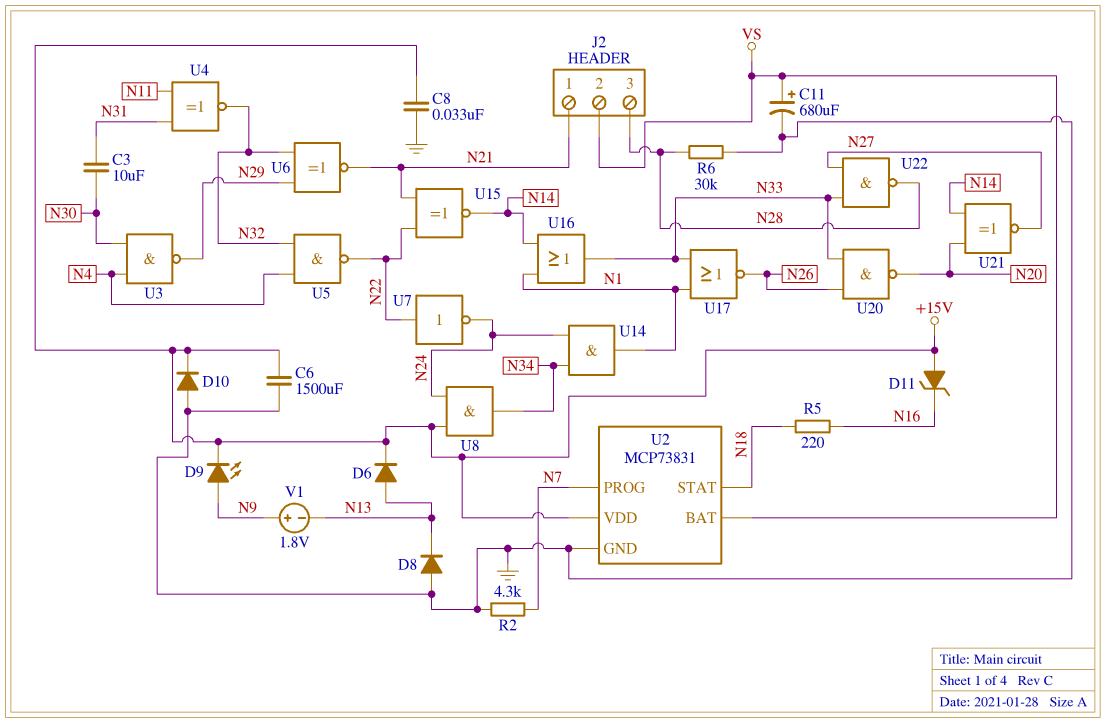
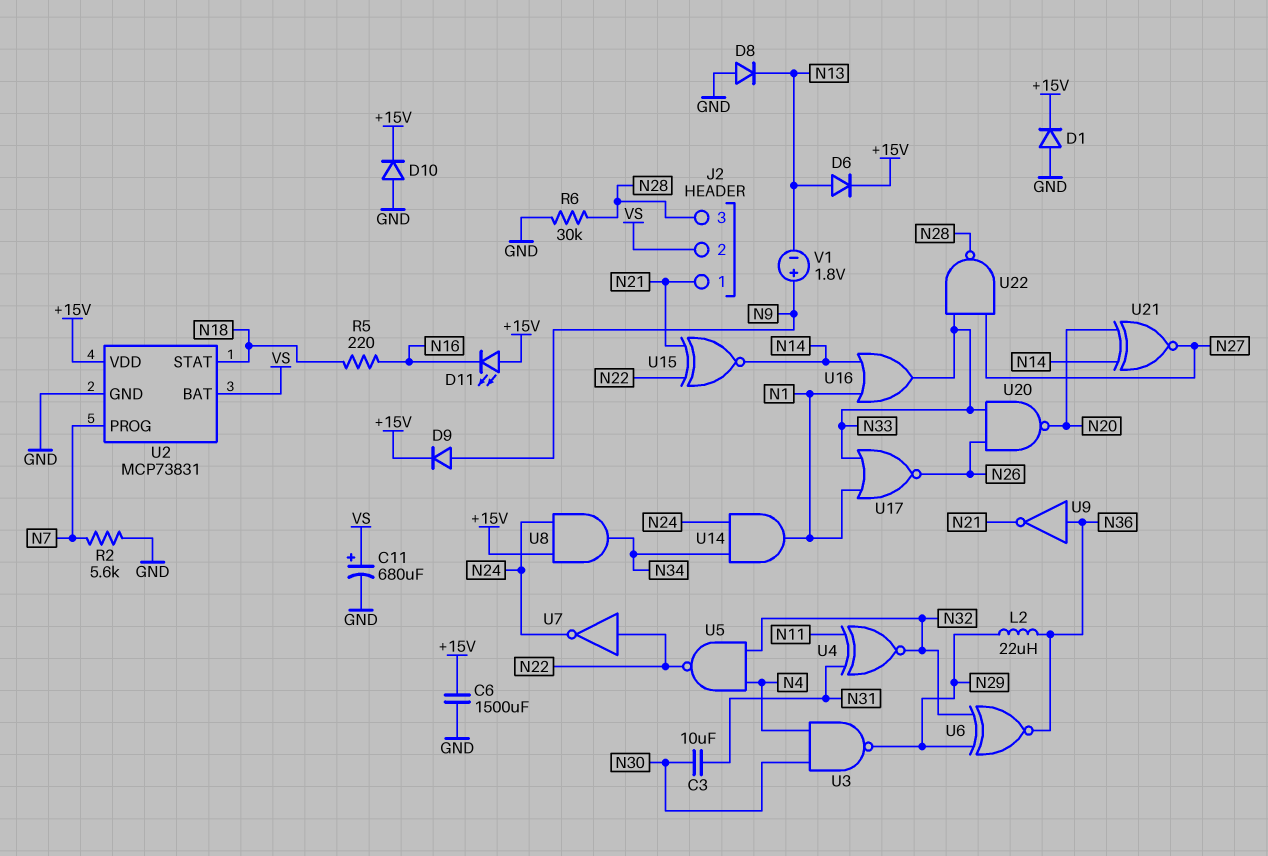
C8: 33nF (+15V, GND) -> none
D1: none -> diode (A GND, K +15V)
D9: LED (A N9, K +15V) -> diode (A N9, K +15V)
D11: zener (A +15V, K N16) -> LED (A +15V, K N16)
L2: none -> 22uH (N29, N36)
R2: 4.3k (GND, N7) -> 5.6k (GND, N7)
U6: XNOR (in N29, in N32, out N21) -> XNOR (in N29, in N32, out N36)
U9: none -> NOT (in N36, out N21)

